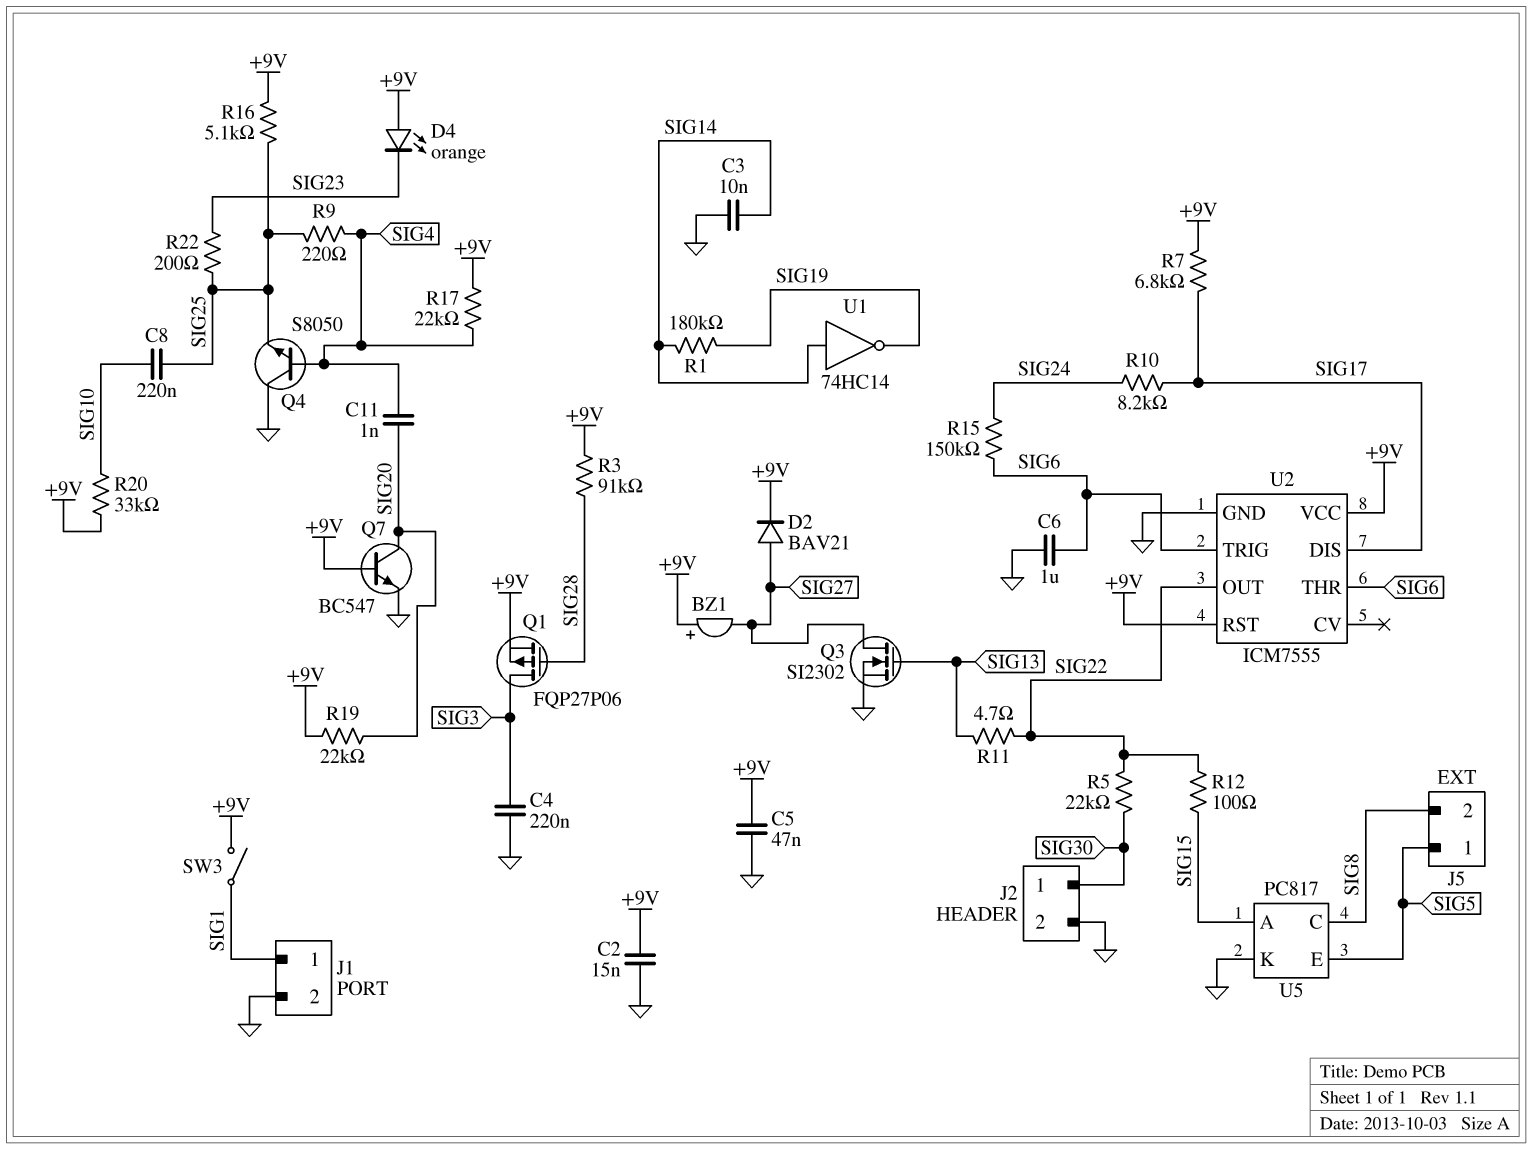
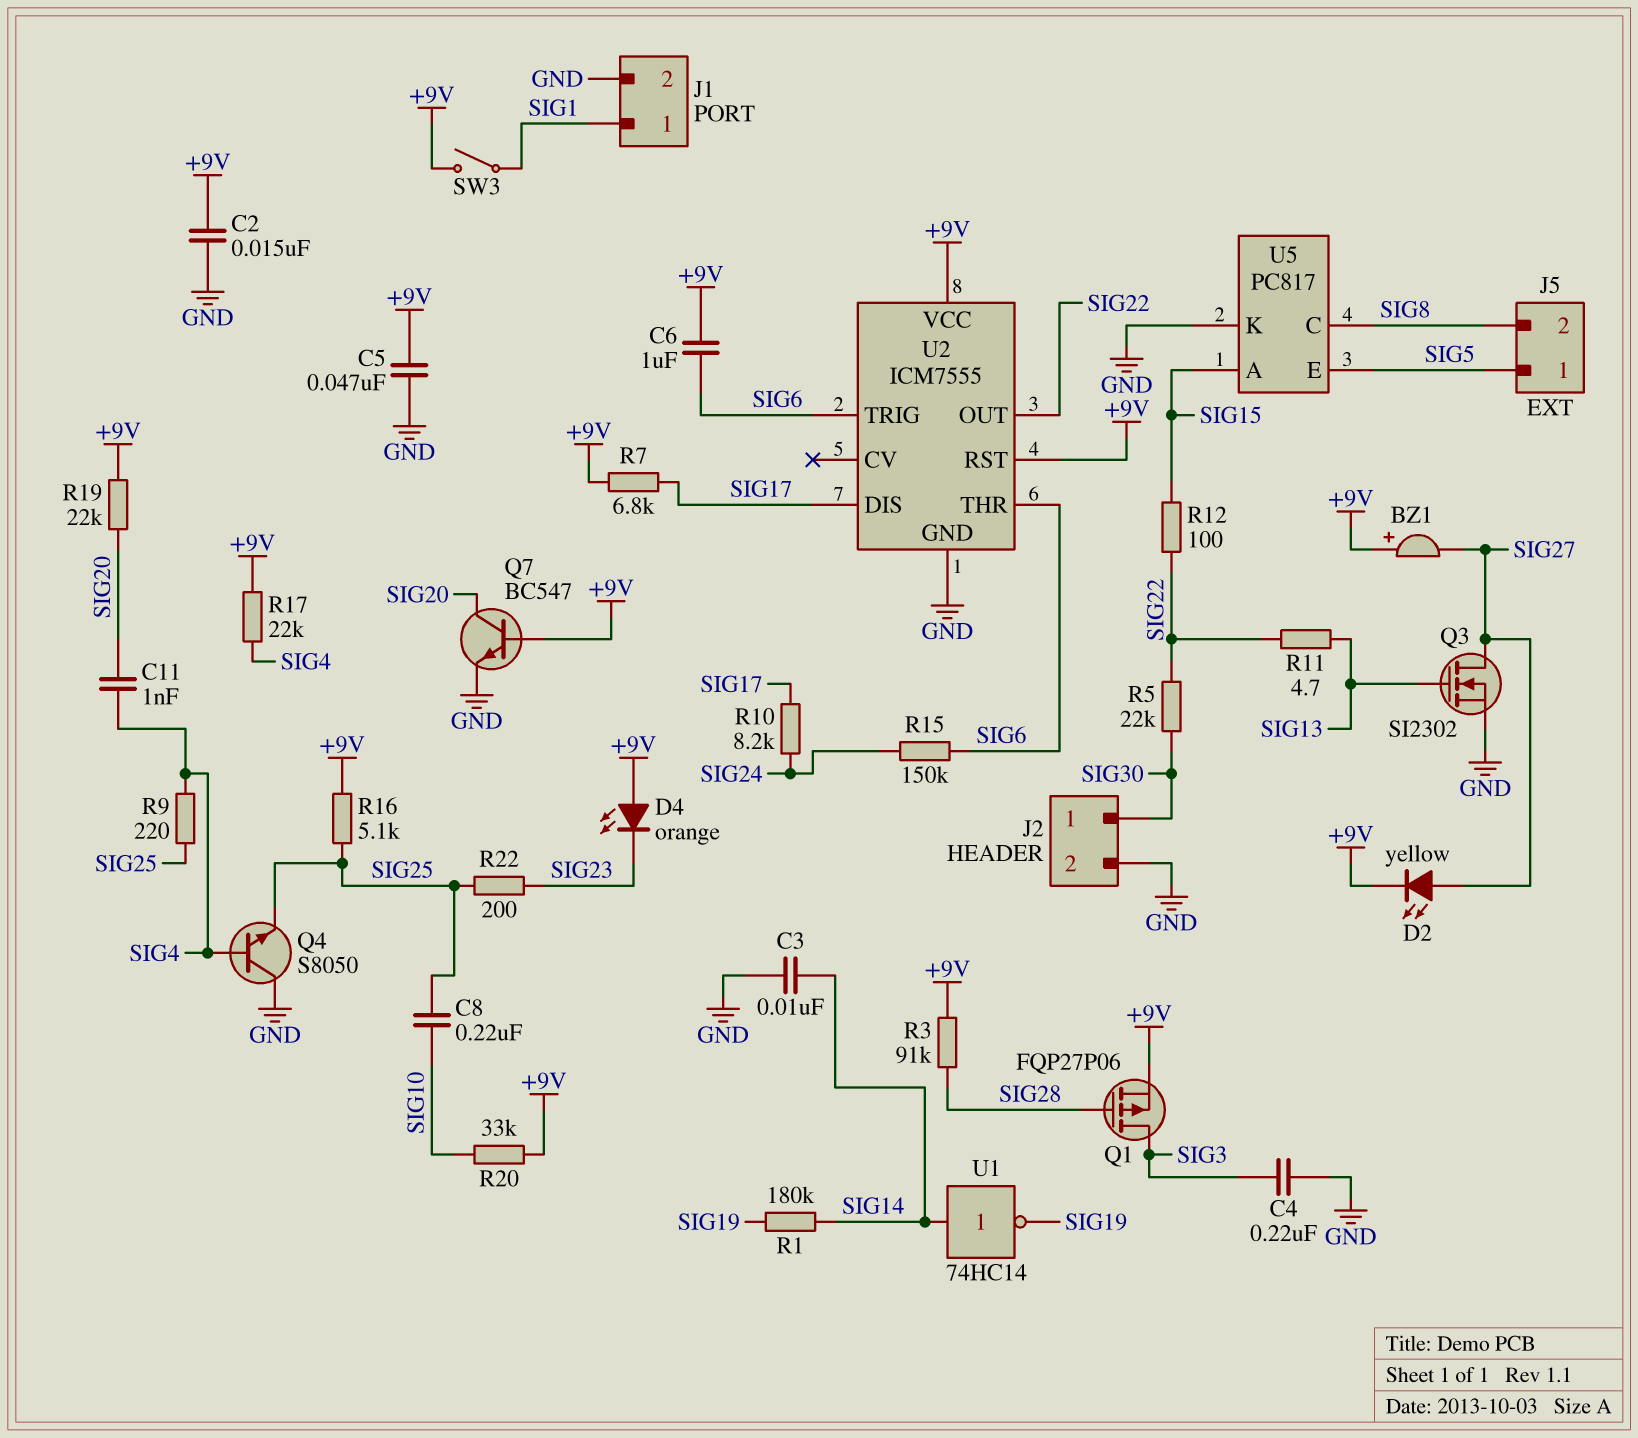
C6: 1uF (GND, SIG6) -> 1uF (+9V, SIG6)
D2: diode BAV21 (A SIG27, K +9V) -> LED yellow (A SIG27, K +9V)

